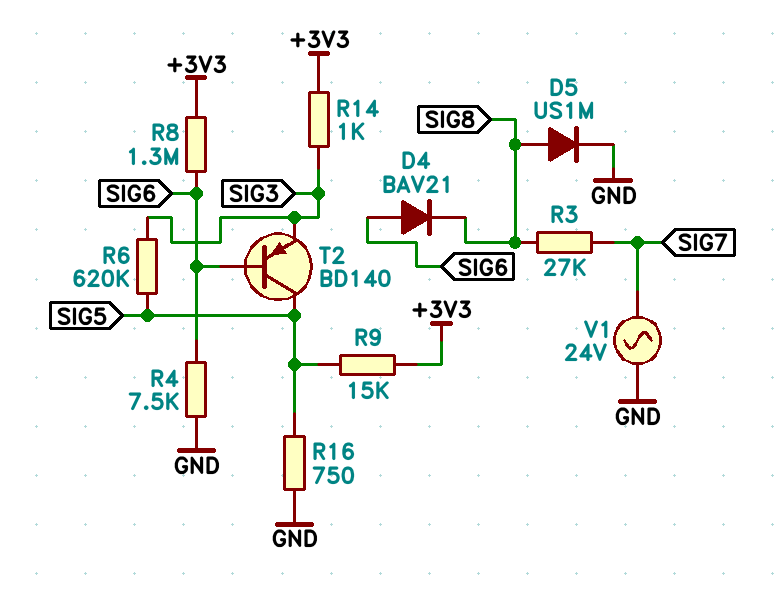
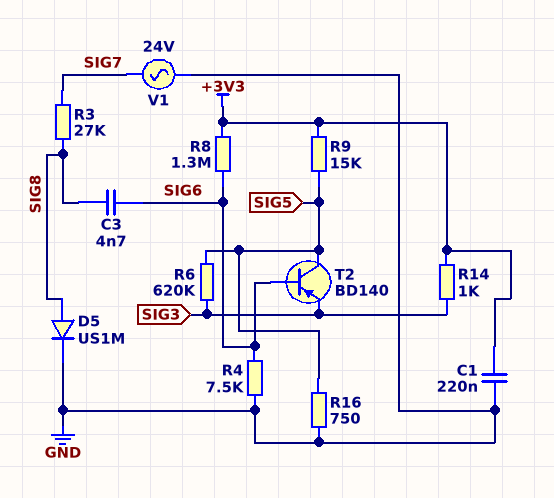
C1: none -> 220nF (+3V3, GND)
C3: none -> 4.7nF (SIG6, SIG8)
D4: diode BAV21 (A SIG6, K SIG8) -> none

